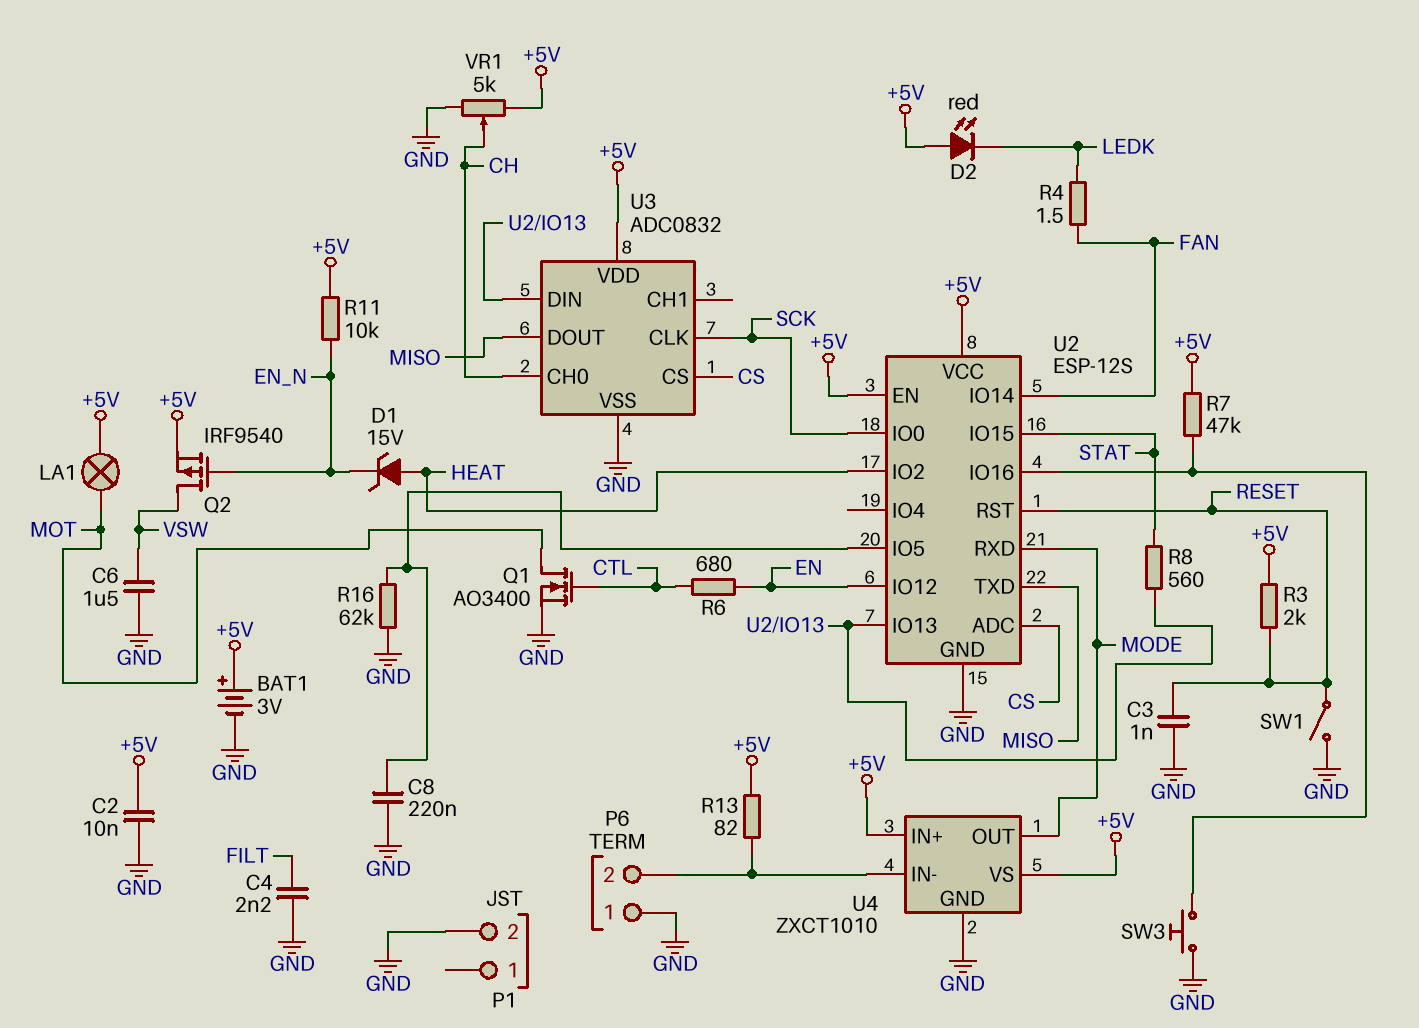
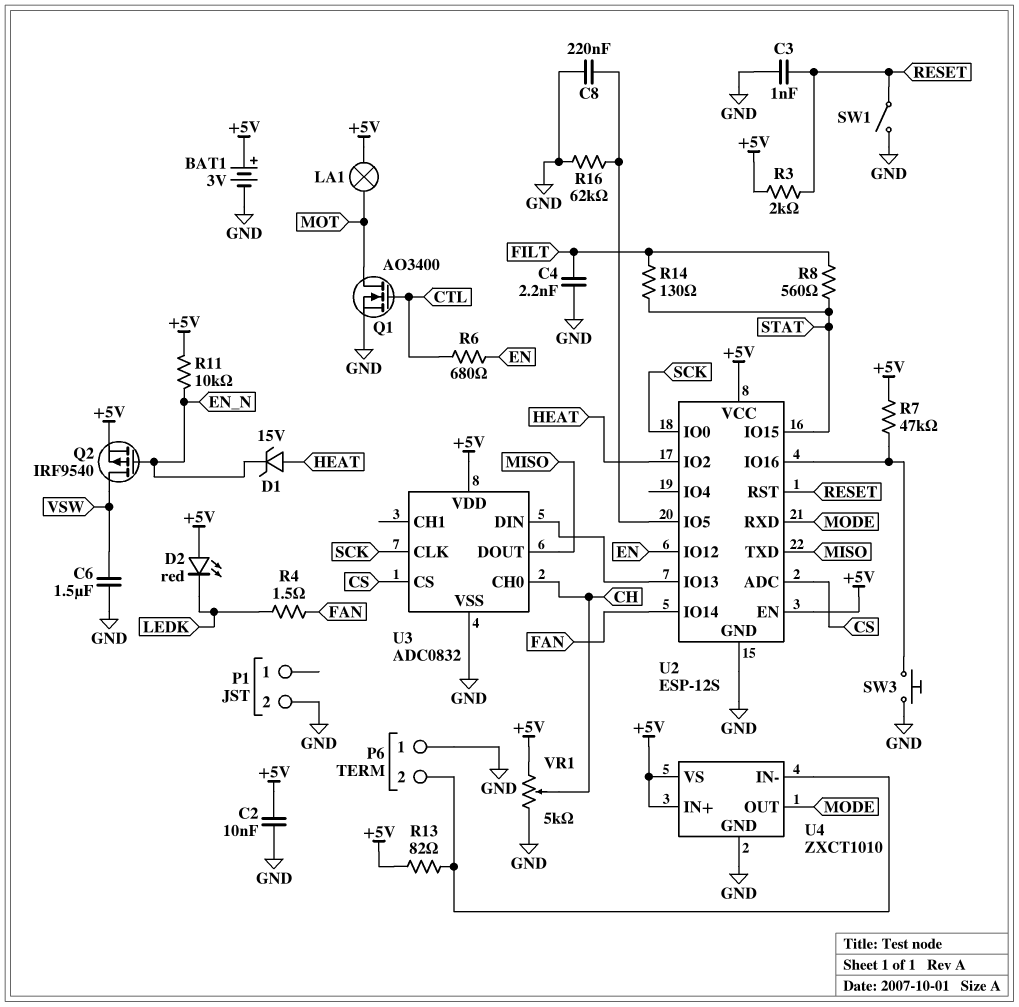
R8: 560 (STAT, U2/IO13) -> 560 (FILT, STAT)
R14: none -> 130 (FILT, STAT)

